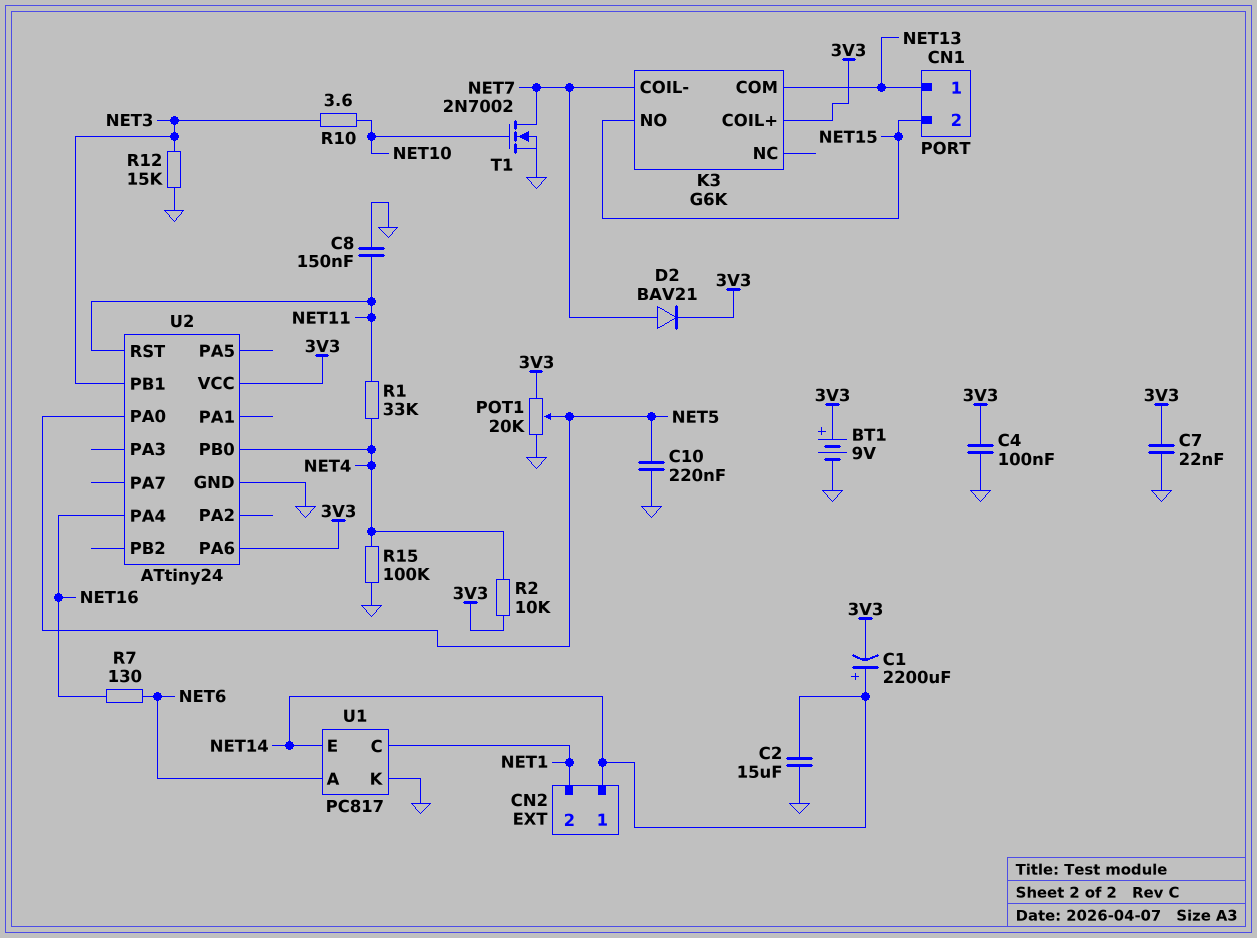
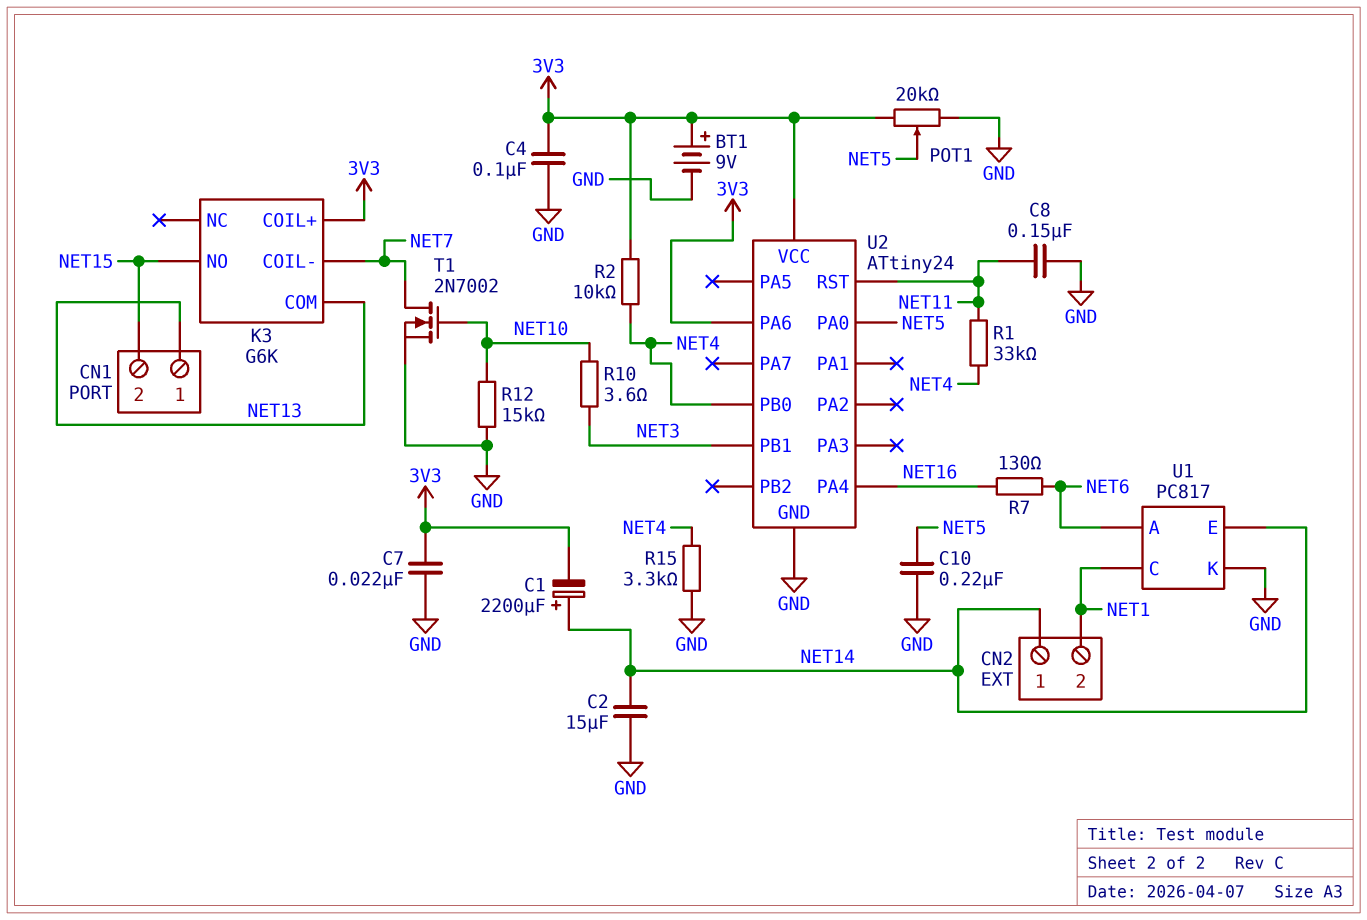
D2: diode BAV21 (A NET7, K 3V3) -> none
R12: 15k (GND, NET3) -> 15k (GND, NET10)
R15: 100k (GND, NET4) -> 3.3k (GND, NET4)

